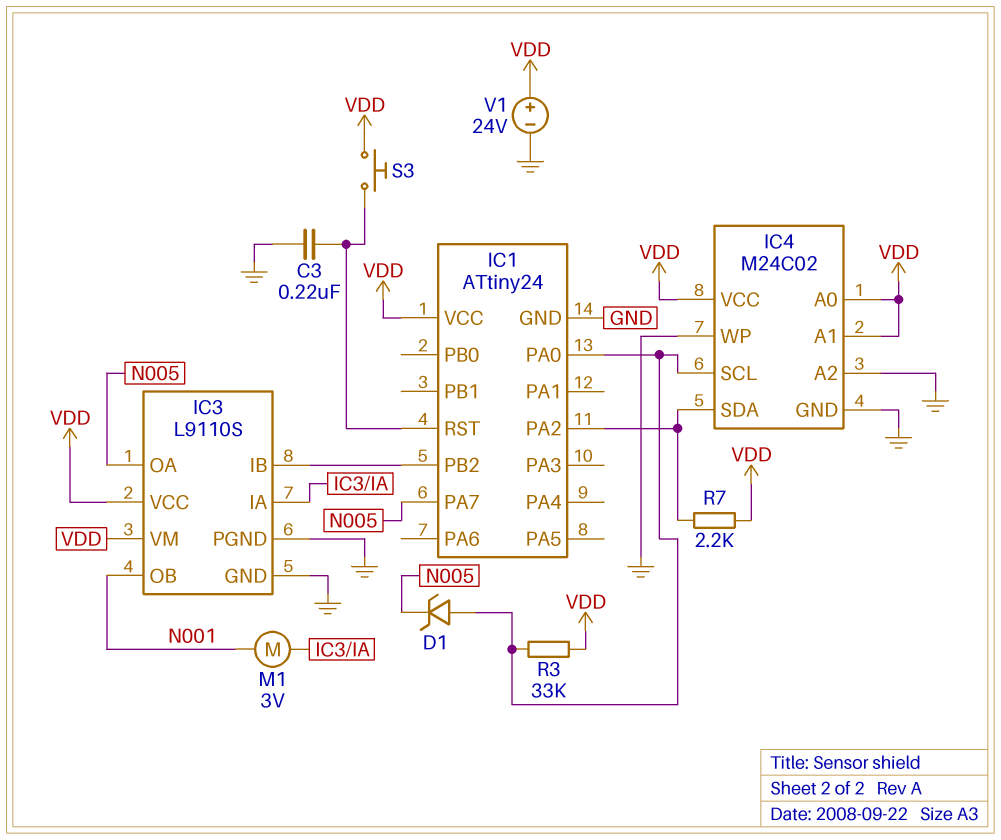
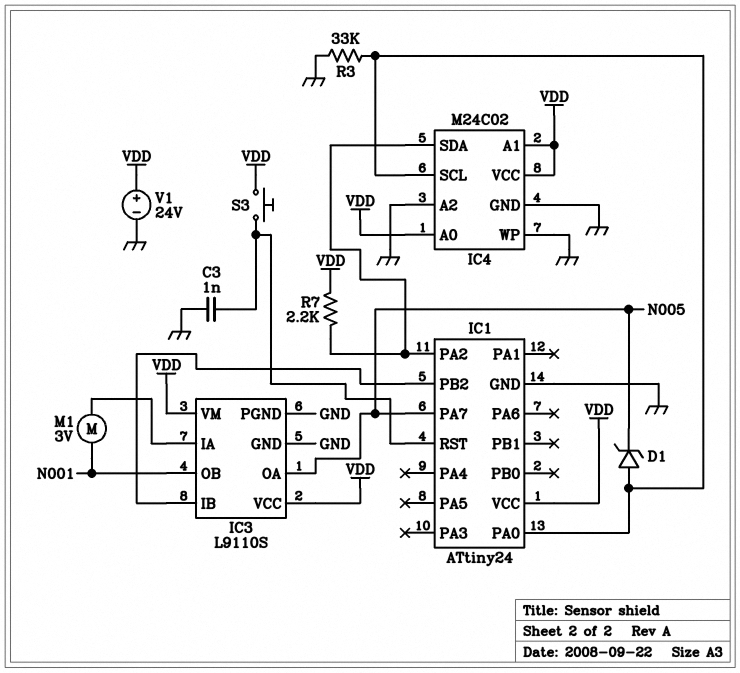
C3: 220nF (GND, IC1/RST) -> 1nF (GND, IC1/RST)
R3: 33k (IC1/PA0, VDD) -> 33k (GND, IC1/PA0)

